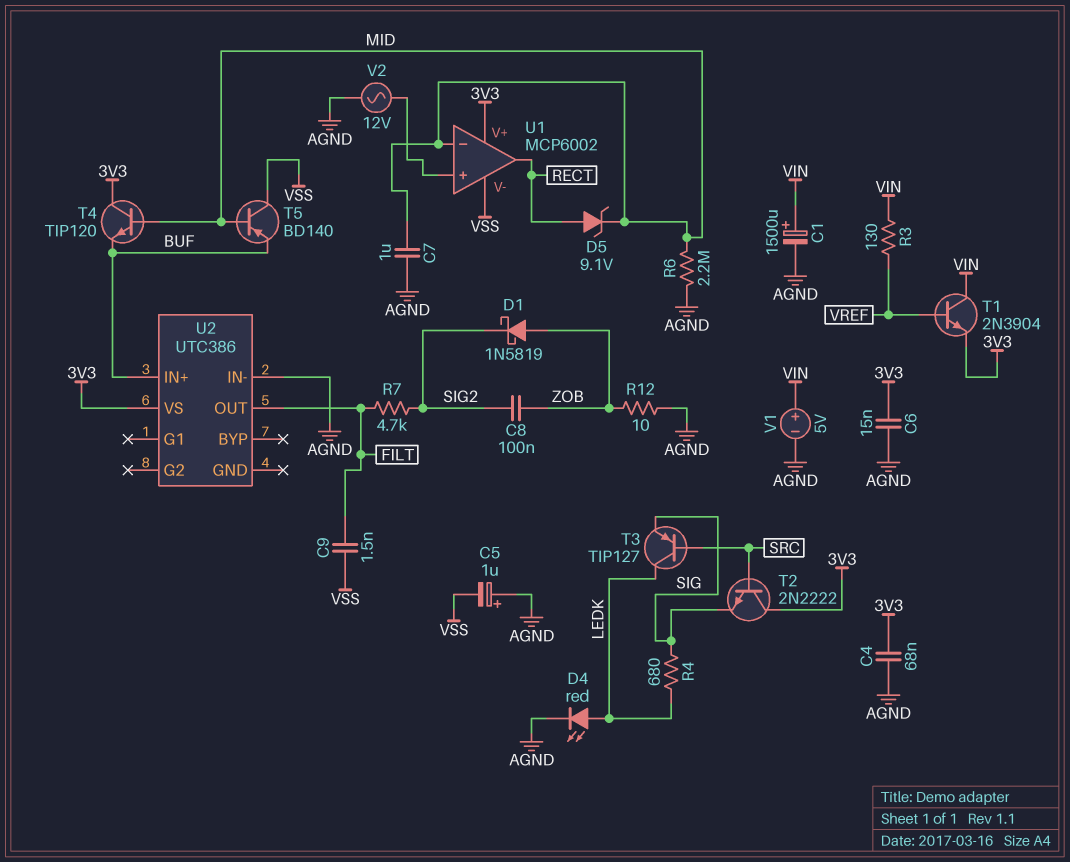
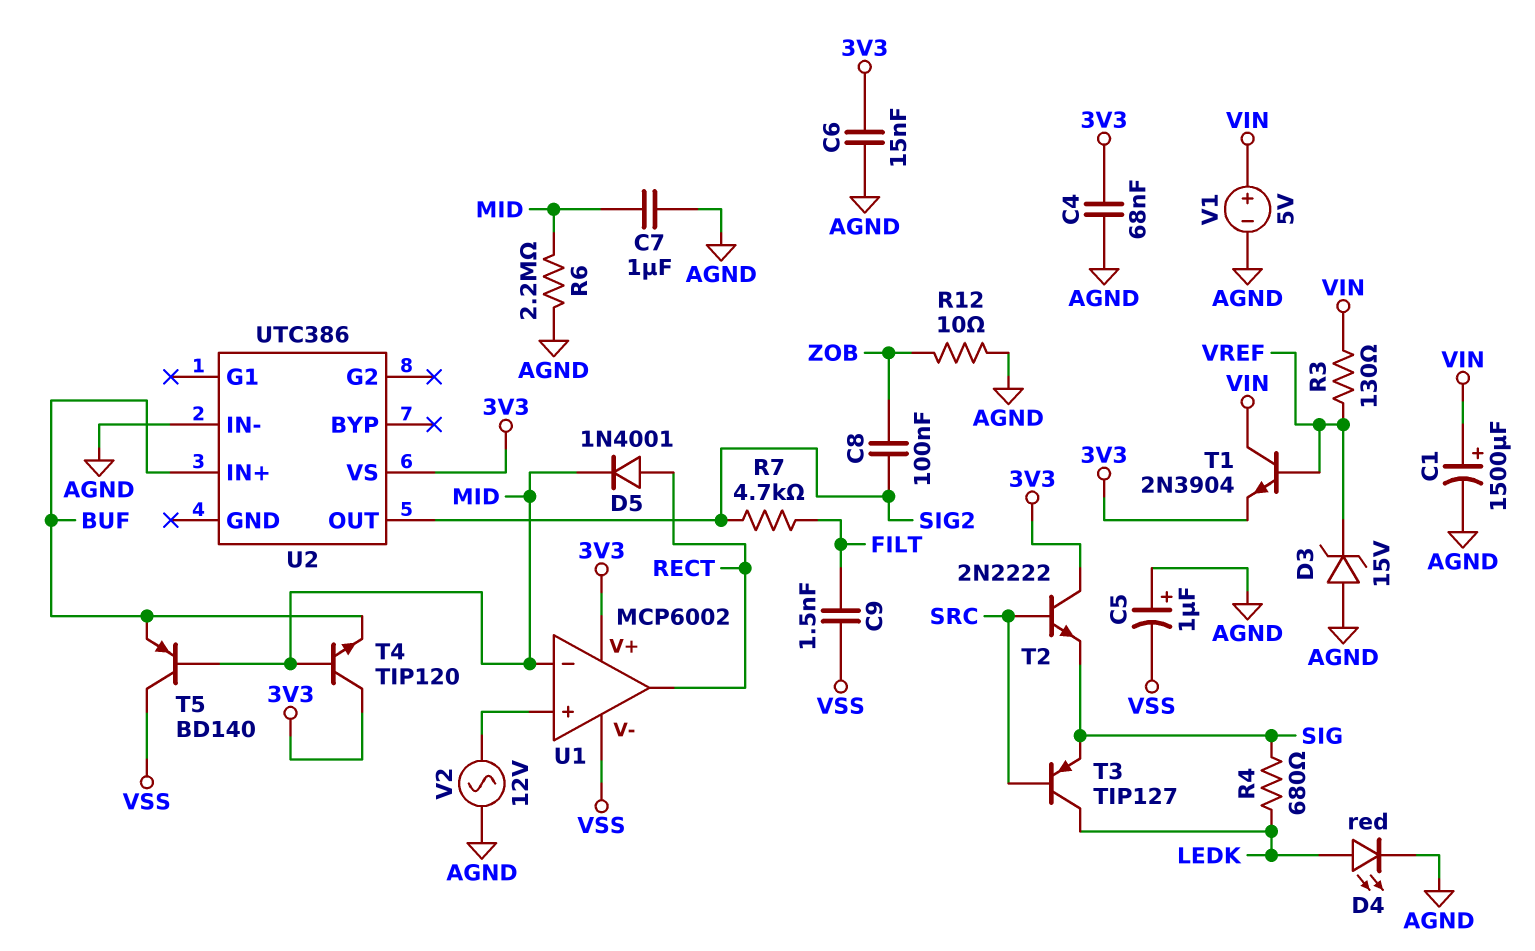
D1: schottky 1N5819 (A ZOB, K SIG2) -> none
D3: none -> zener 15V (A AGND, K VREF)
D5: zener 9.1V (A RECT, K MID) -> diode 1N4001 (A RECT, K MID)
U2 pin OUT: FILT -> SIG2

